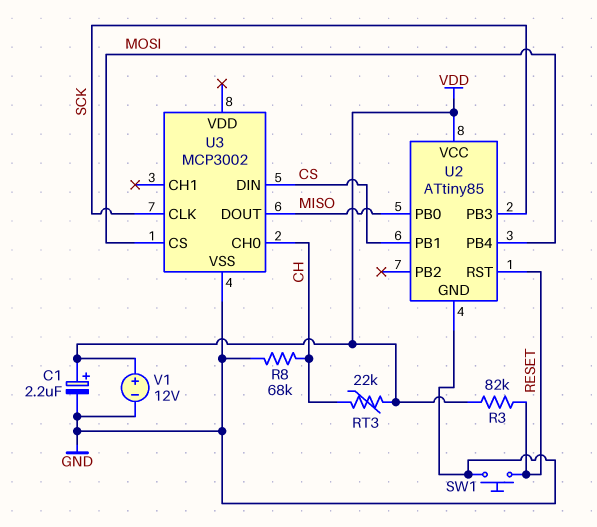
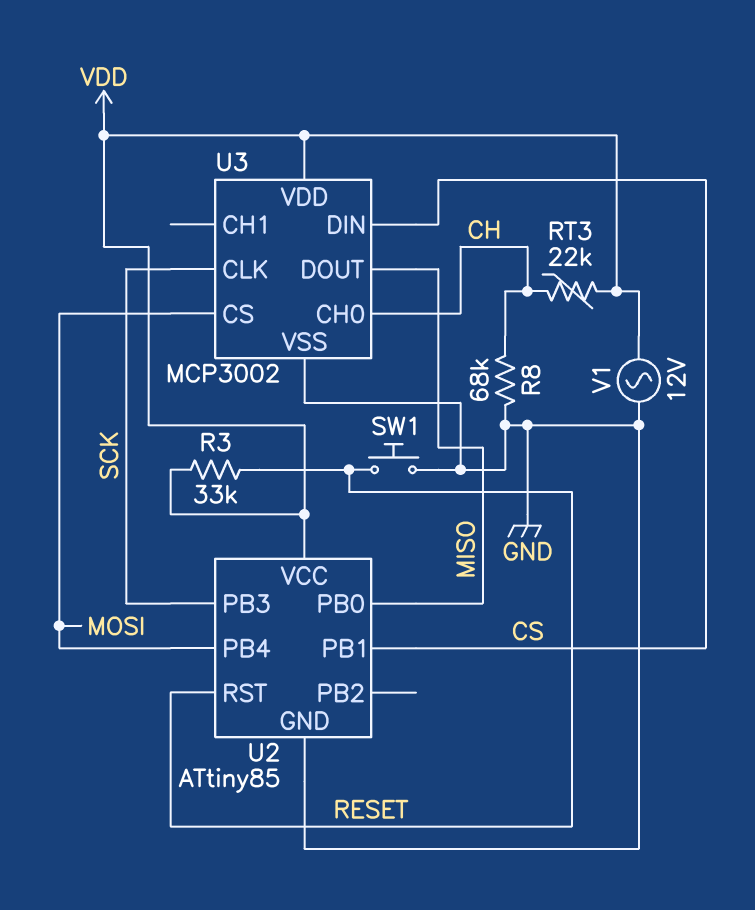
C1: 2.2uF (plus VDD, minus GND) -> none
R3: 82k (RESET, VDD) -> 33k (RESET, VDD)
U3 pin VDD: none -> VDD
V1: 12V (plus VDD, minus GND) -> AC 12V (GND, VDD)

